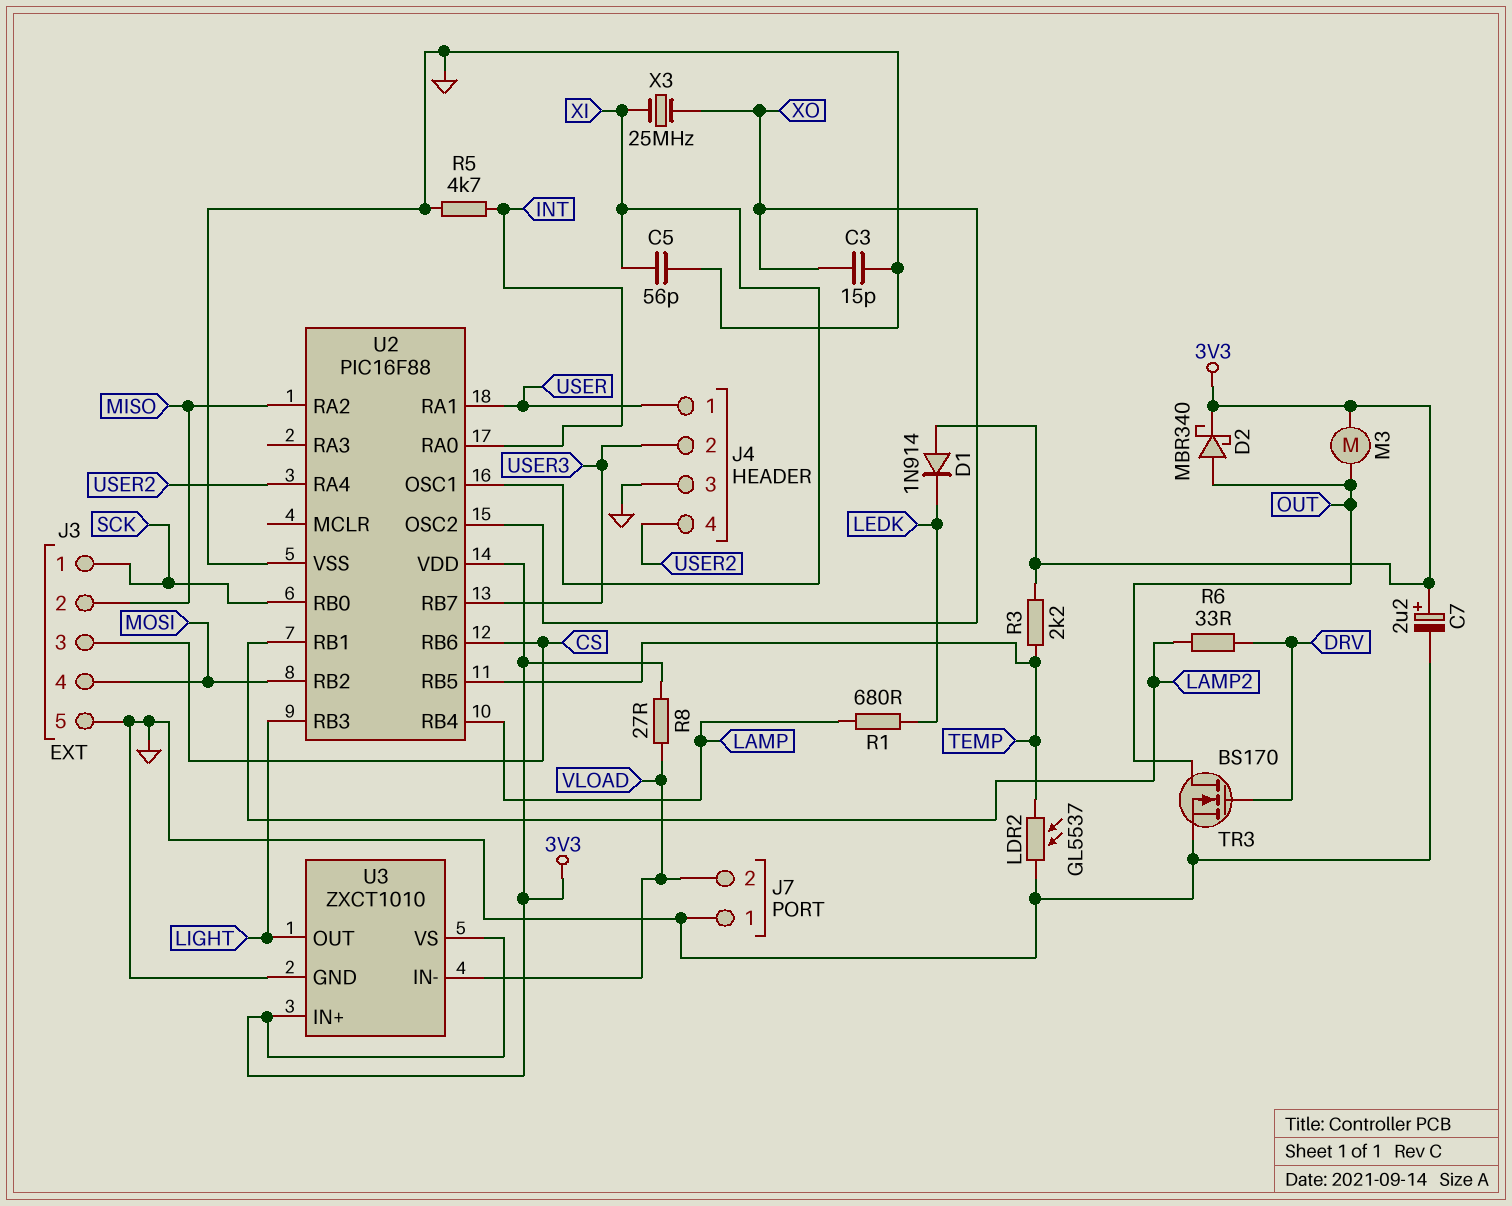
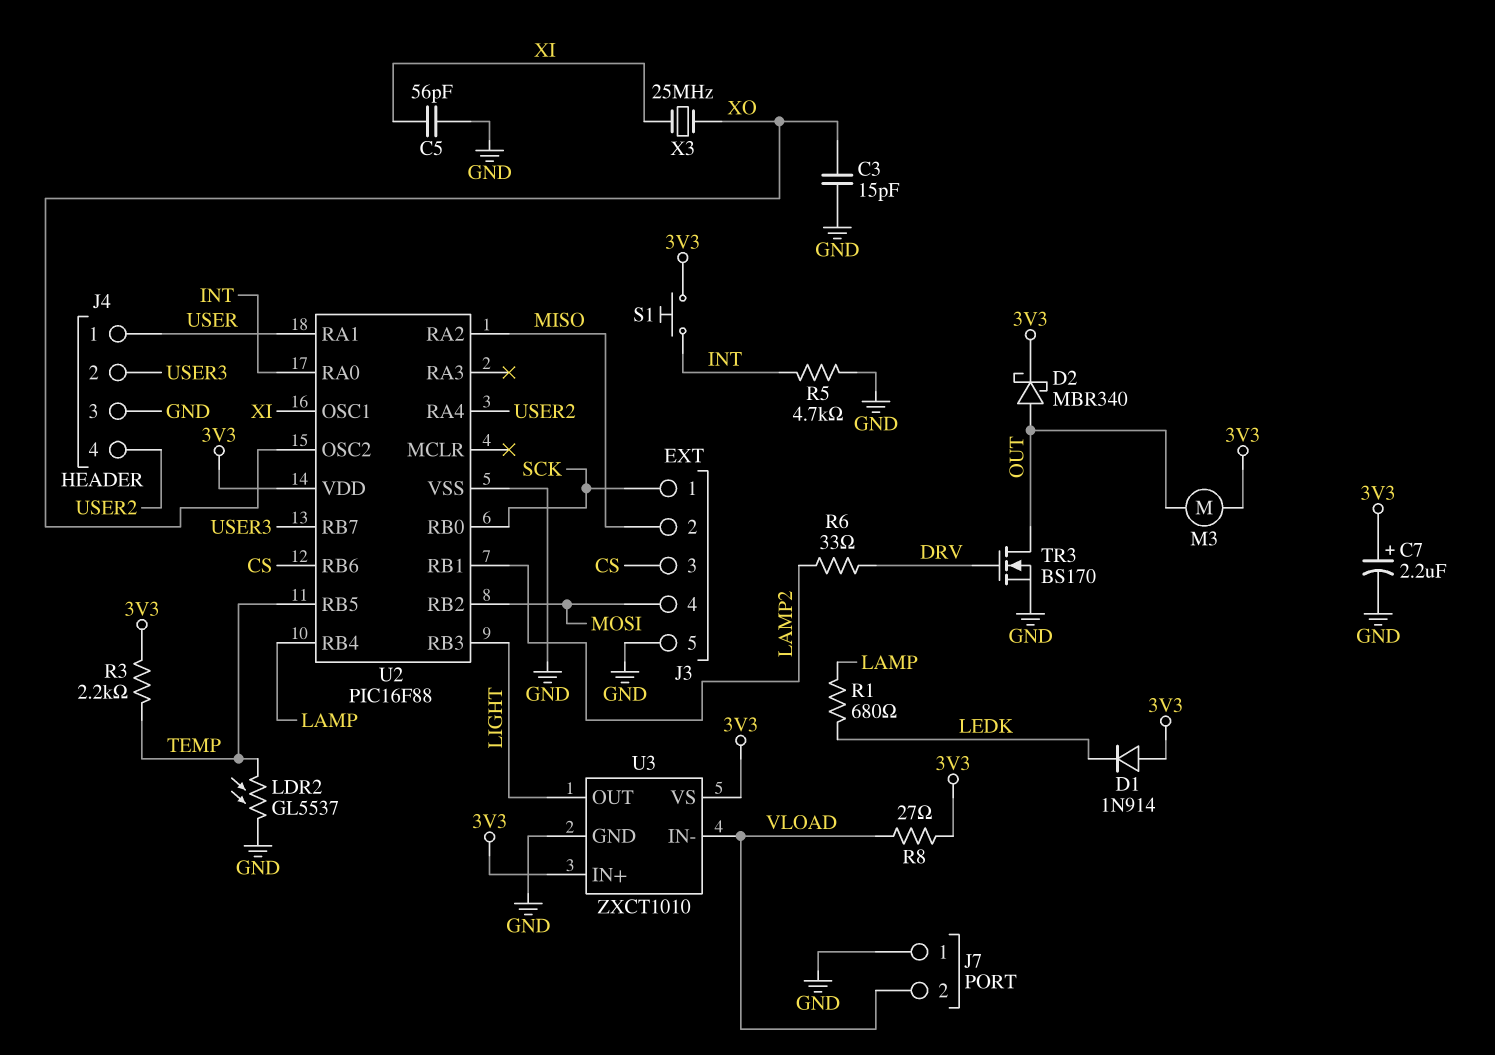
S1: none -> button (3V3, INT)

